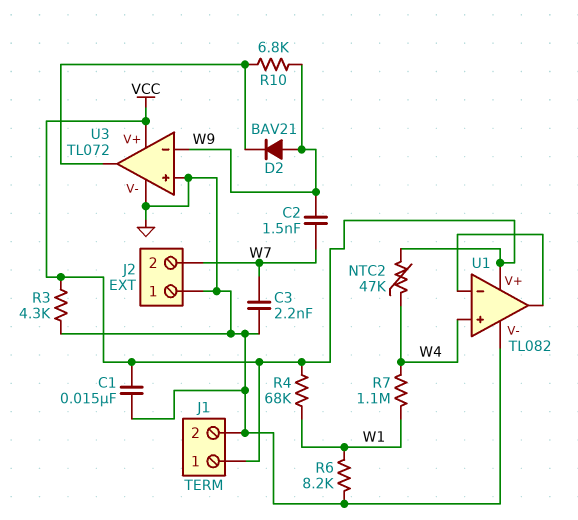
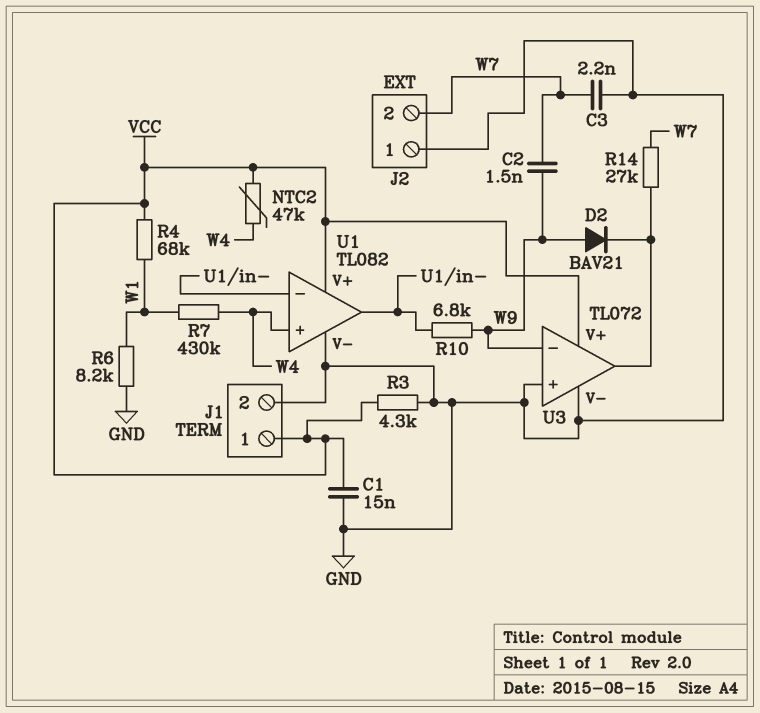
R7: 1.1M (W1, W4) -> 430k (W1, W4)
R10: 6.8k (U3/out, W9) -> 6.8k (U1/in-, W9)
R14: none -> 27k (U3/out, W7)

